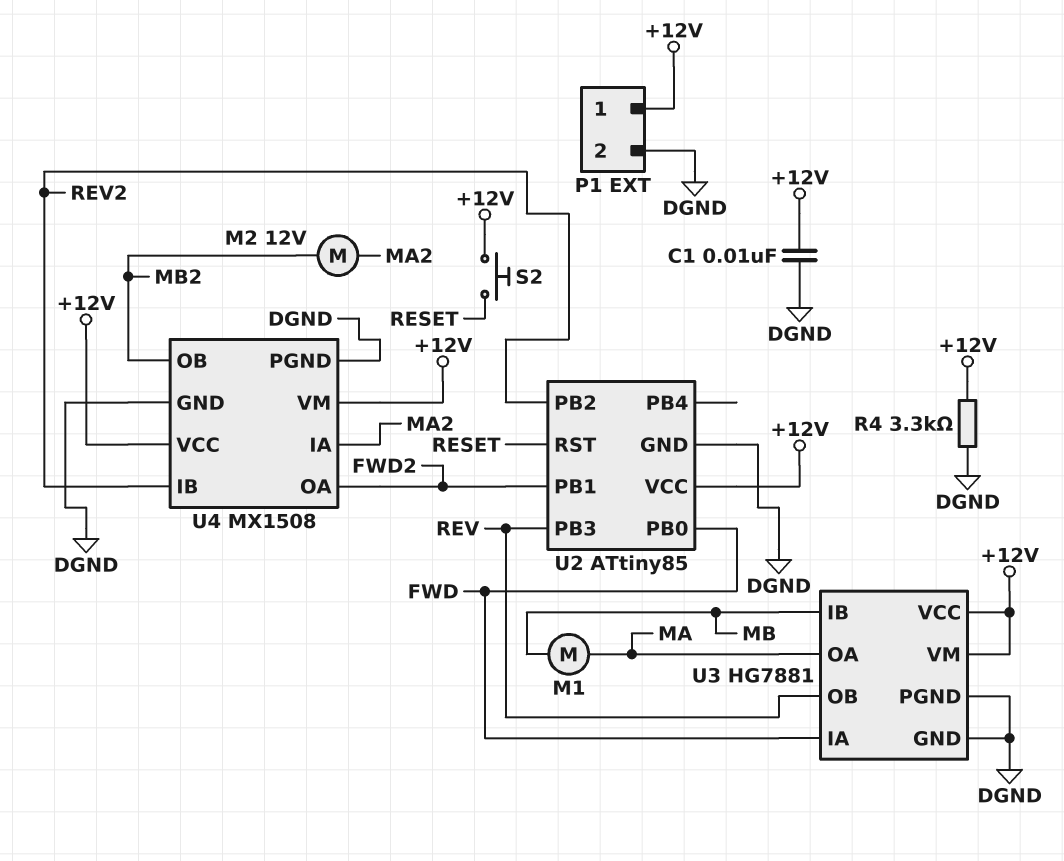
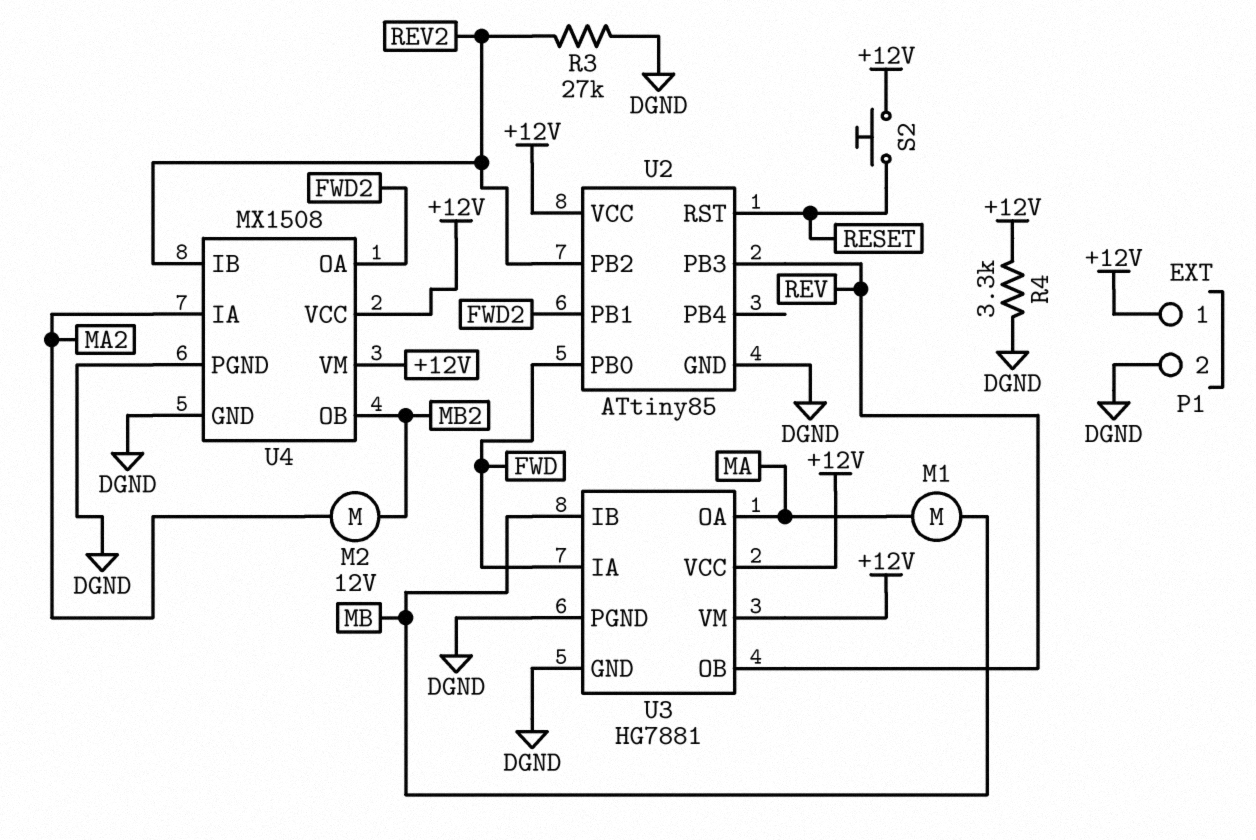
C1: 10nF (+12V, DGND) -> none
R3: none -> 27k (DGND, REV2)

